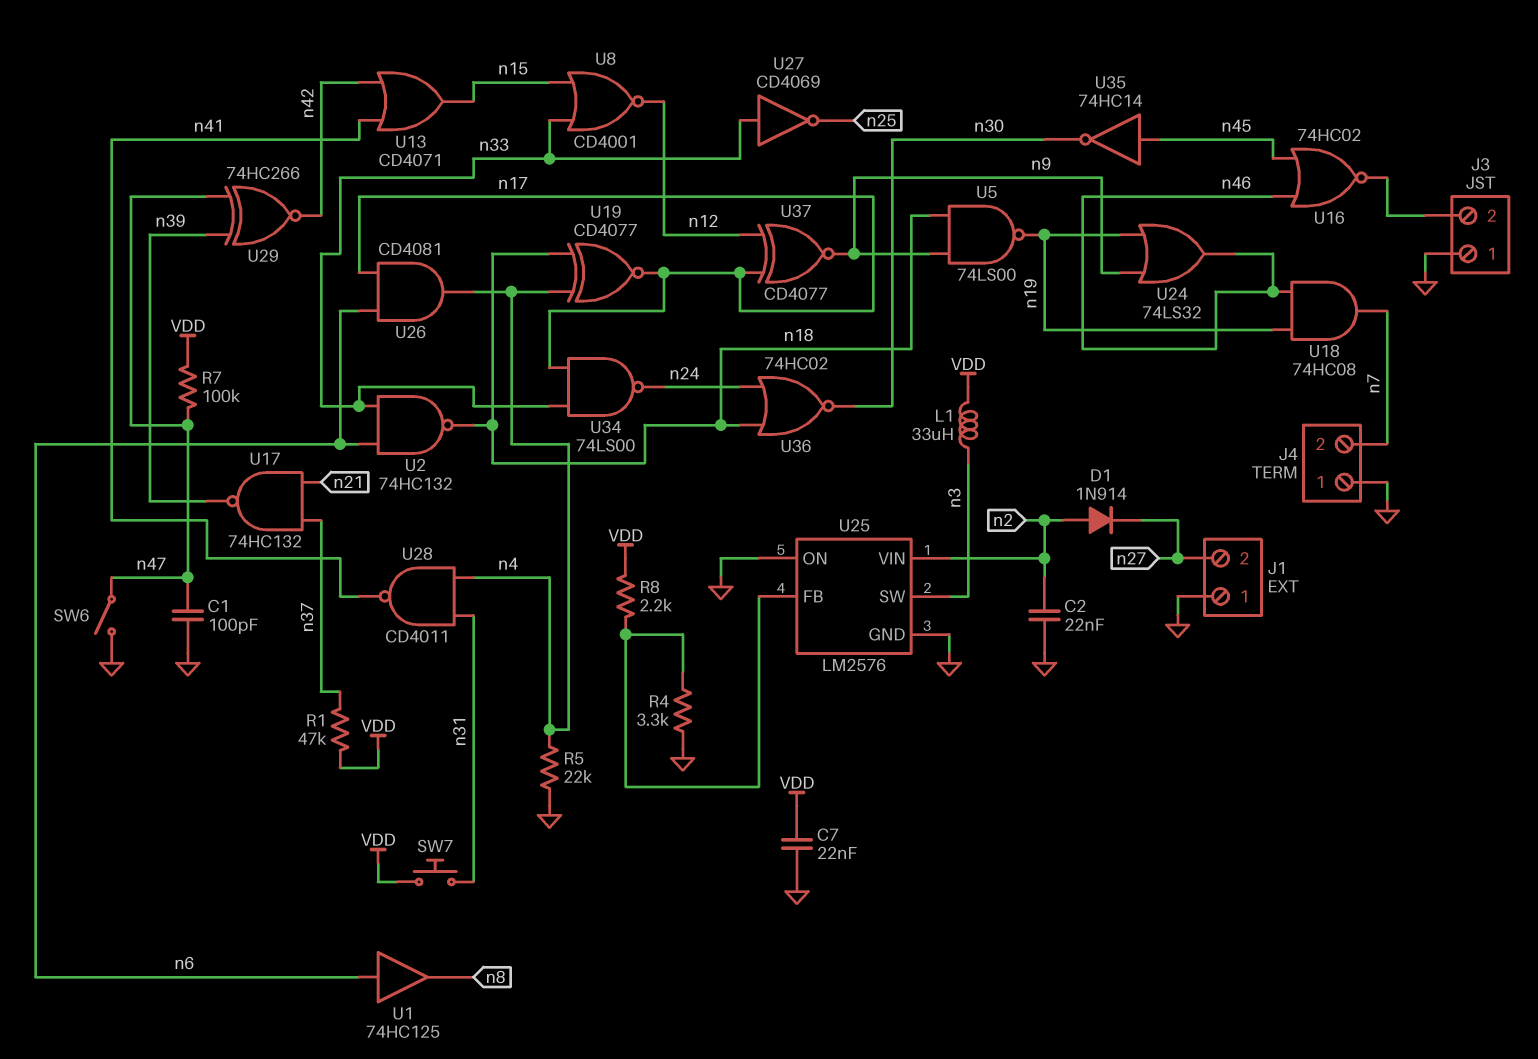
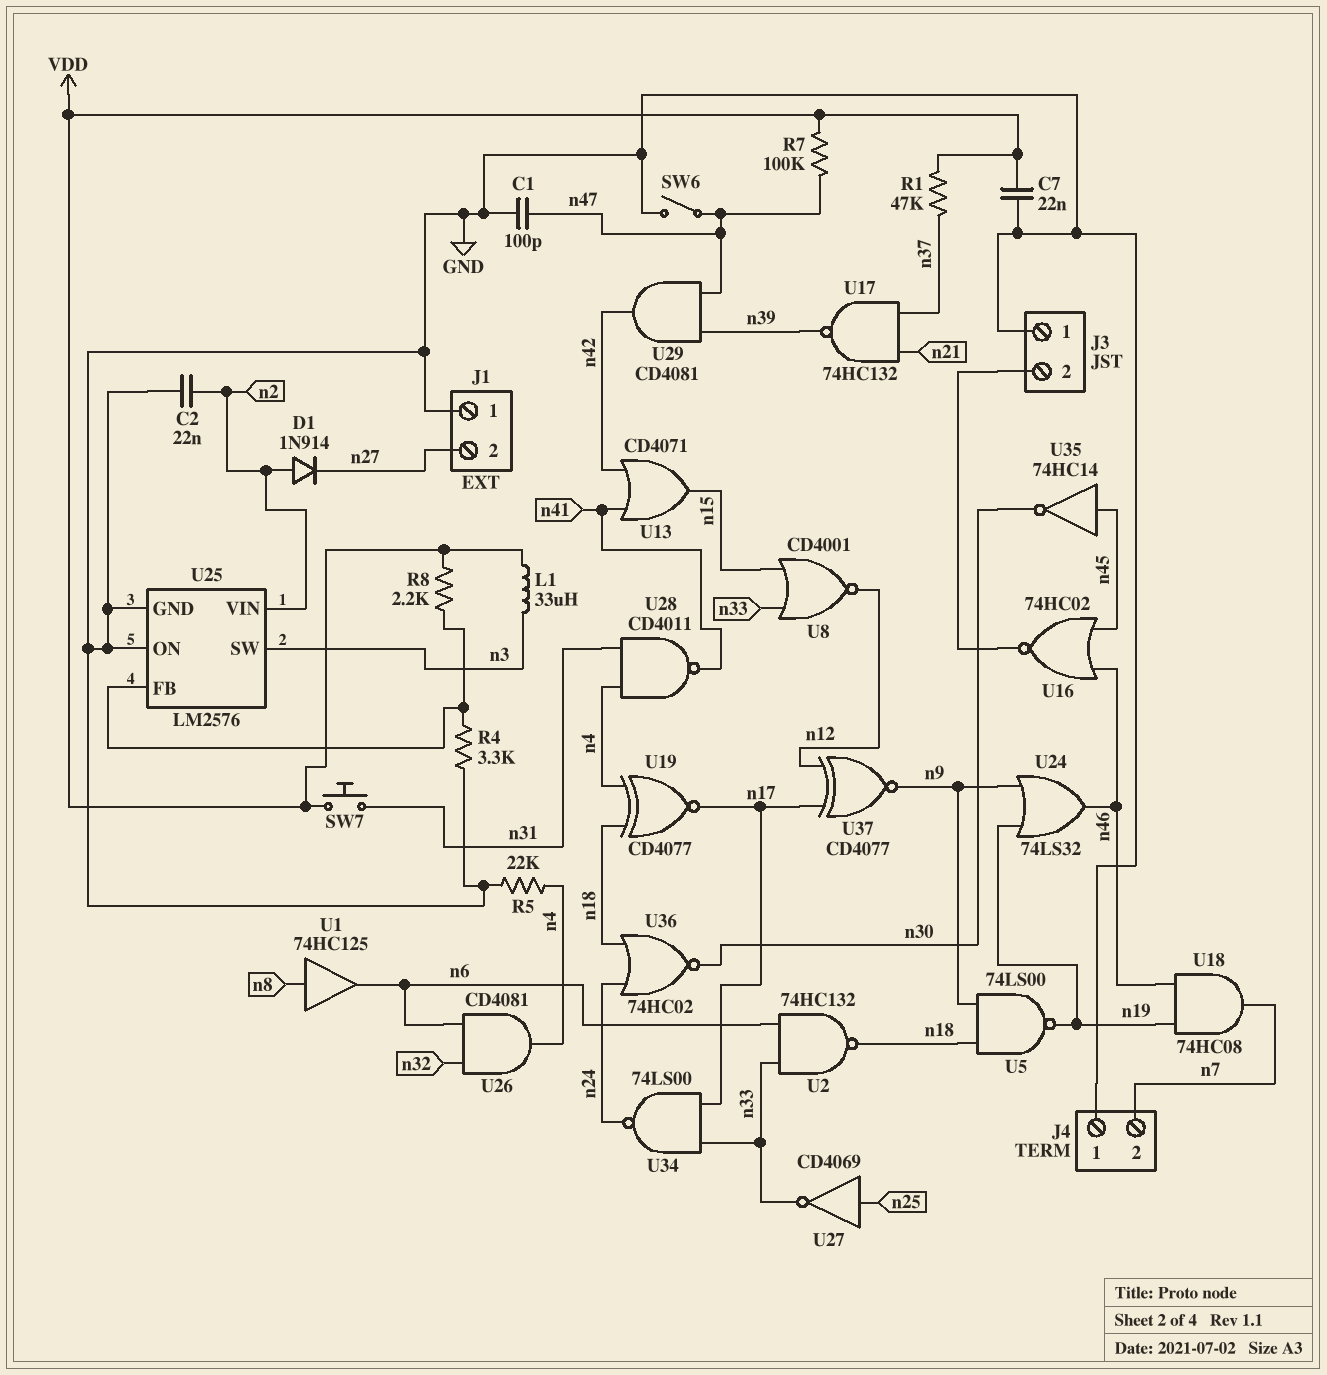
U1: buffer 74HC125 (in n6, out n8) -> buffer 74HC125 (in n8, out n6)
U26: AND CD4081 (in n6, in n17, out n4) -> AND CD4081 (in n6, in n32, out n4)
U27: NOT CD4069 (in n33, out n25) -> NOT CD4069 (in n25, out n33)
U29: XNOR 74HC266 (in n39, in n47, out n42) -> AND CD4081 (in n39, in n47, out n42)

